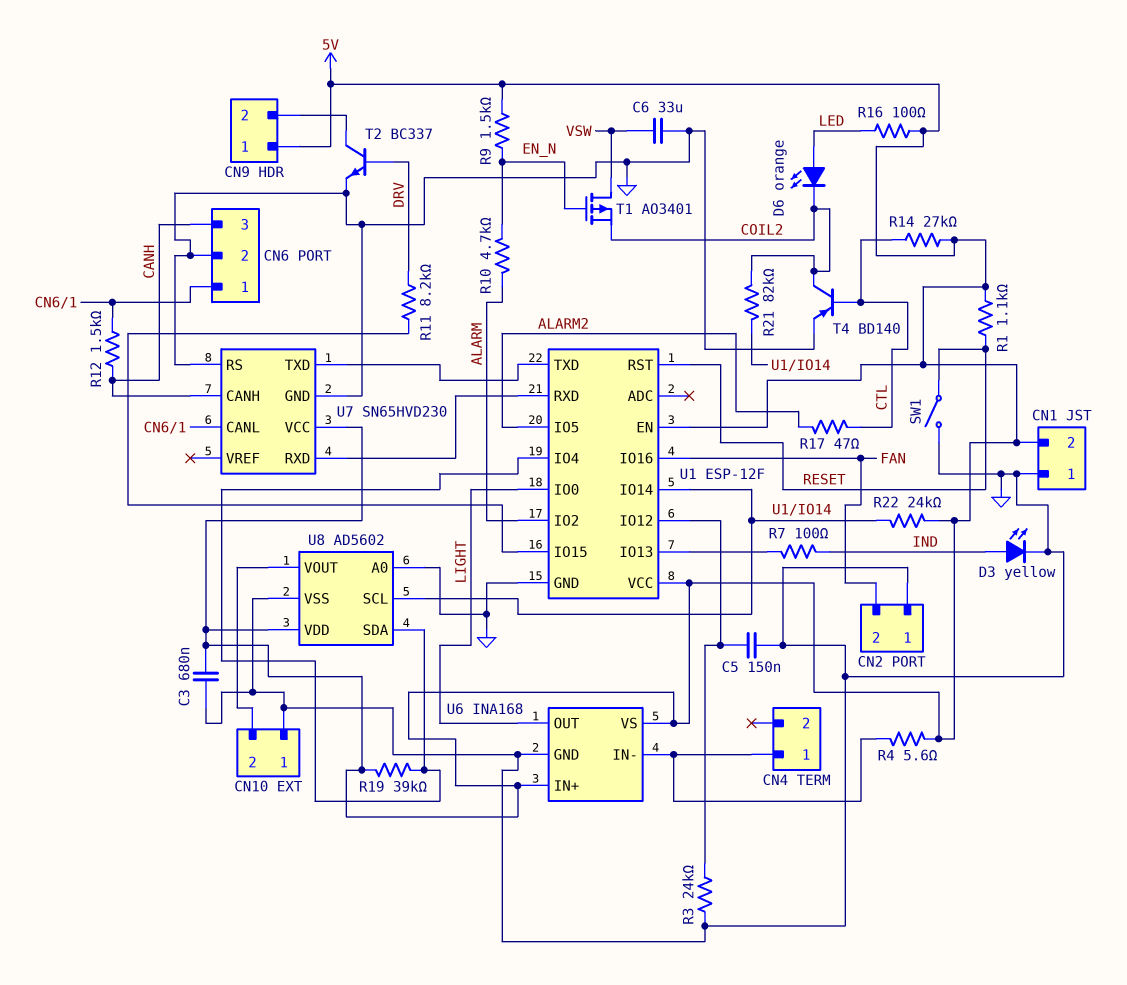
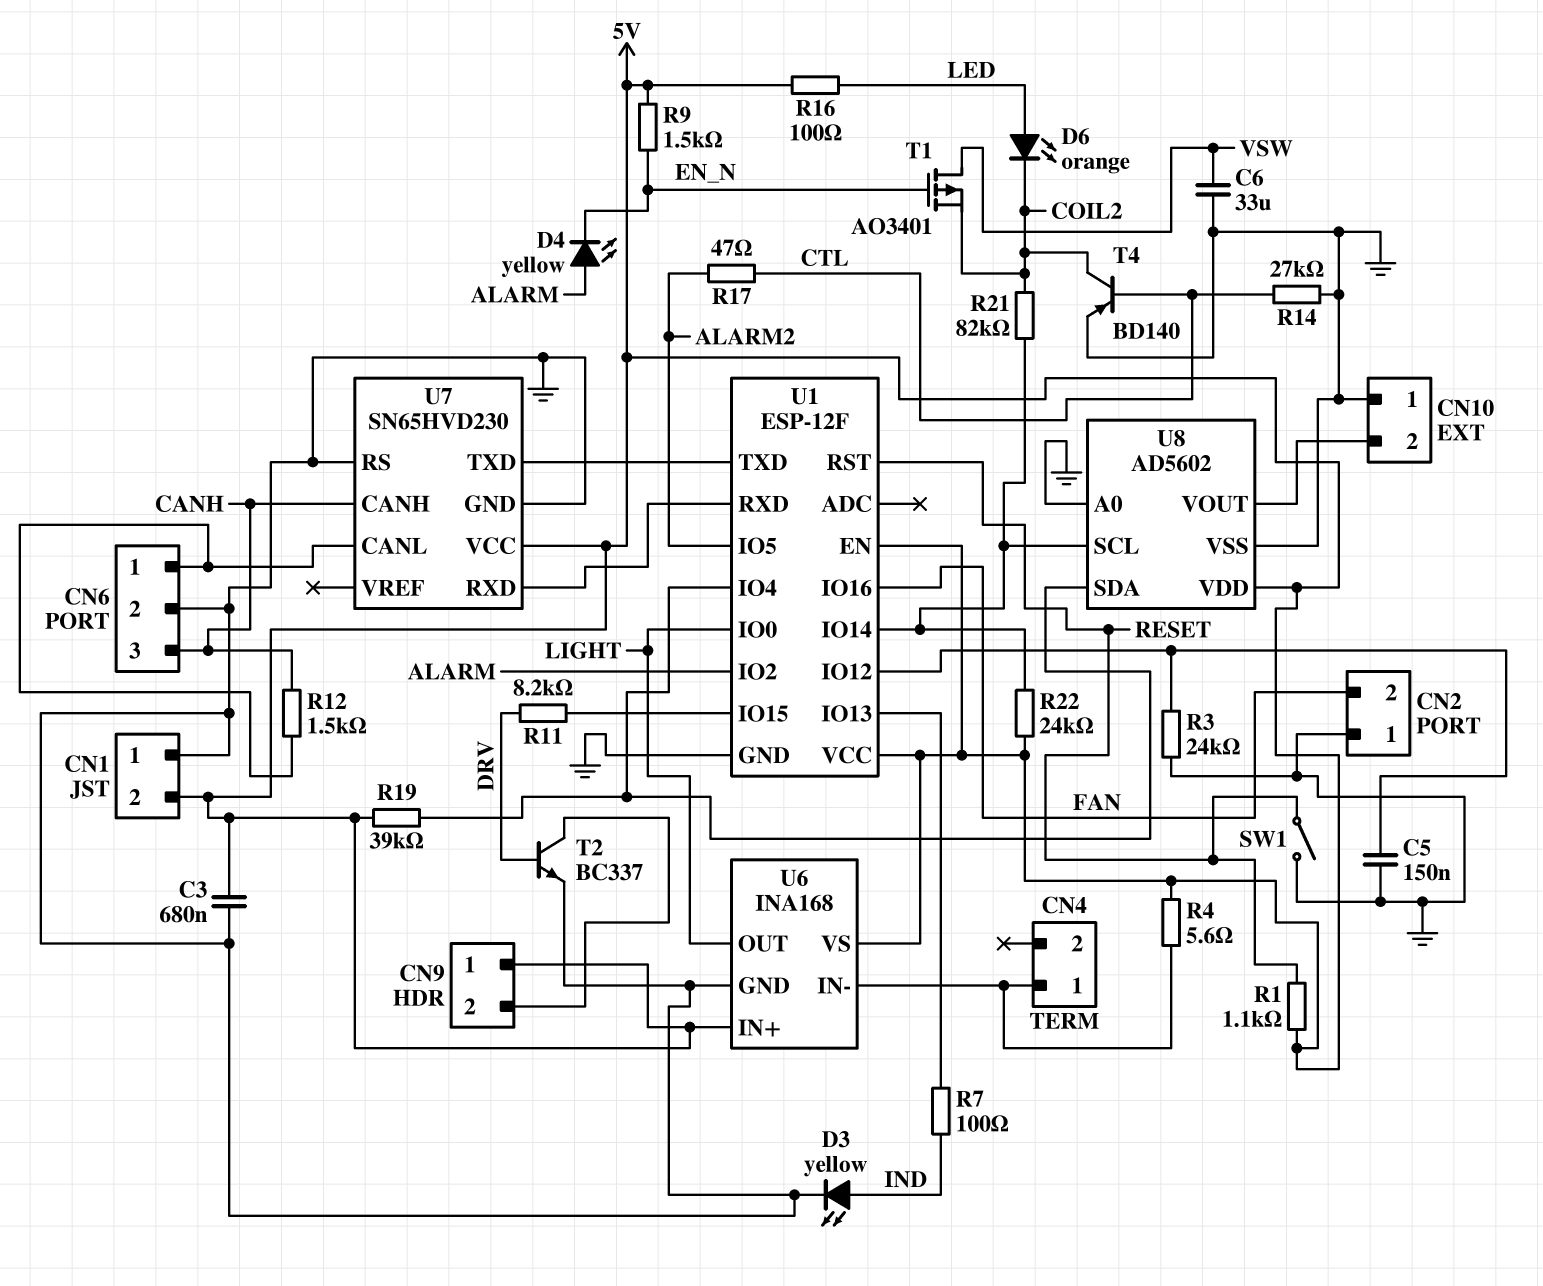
D4: none -> LED yellow (A ALARM, K EN_N)
R10: 4.7k (ALARM, EN_N) -> none
R14: 27k (5V, CTL) -> 27k (CTL, GND)

